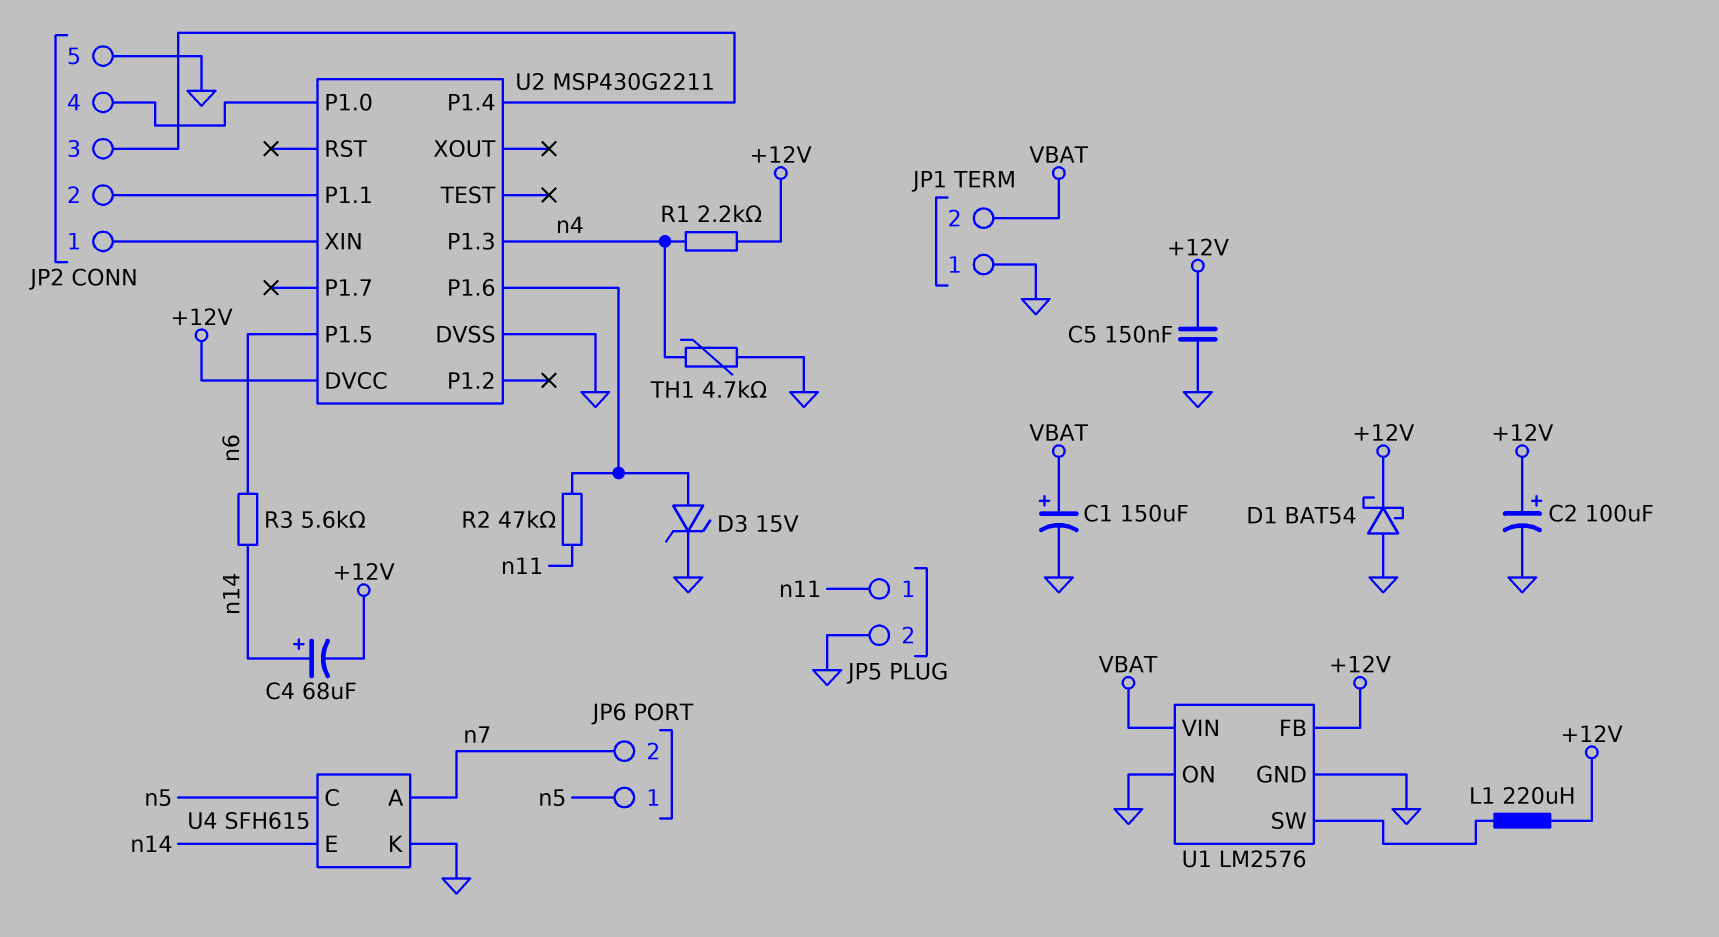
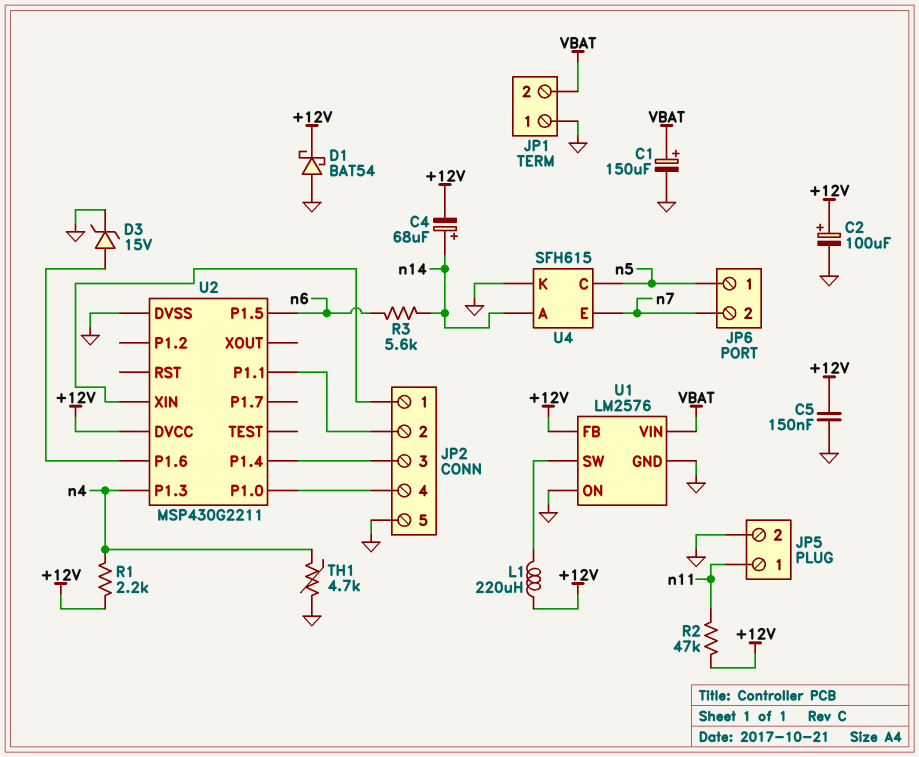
R2: 47k (U2/P1.6, n11) -> 47k (+12V, n11)
U4 pin A: n7 -> n14
U4 pin E: n14 -> n7

